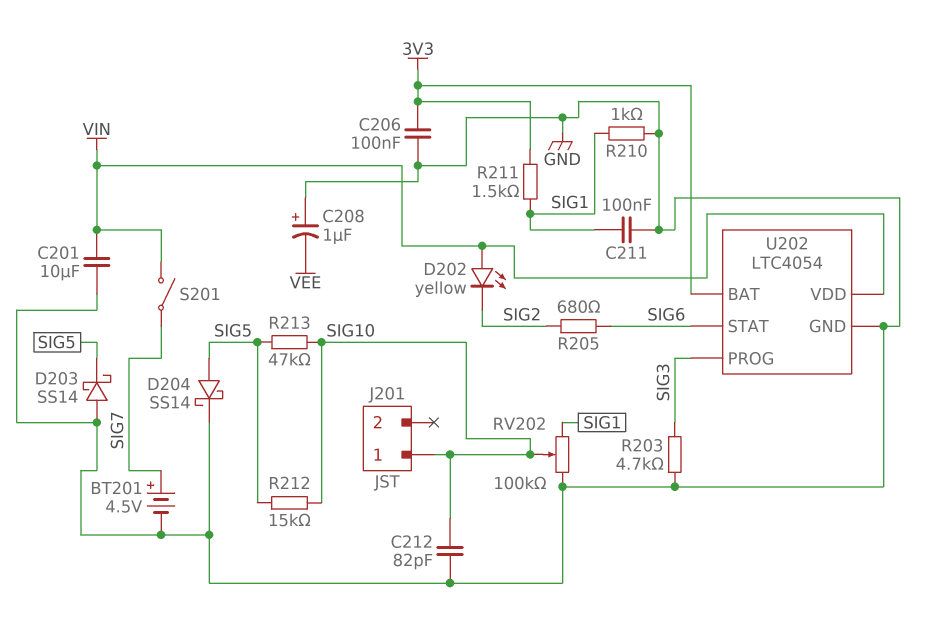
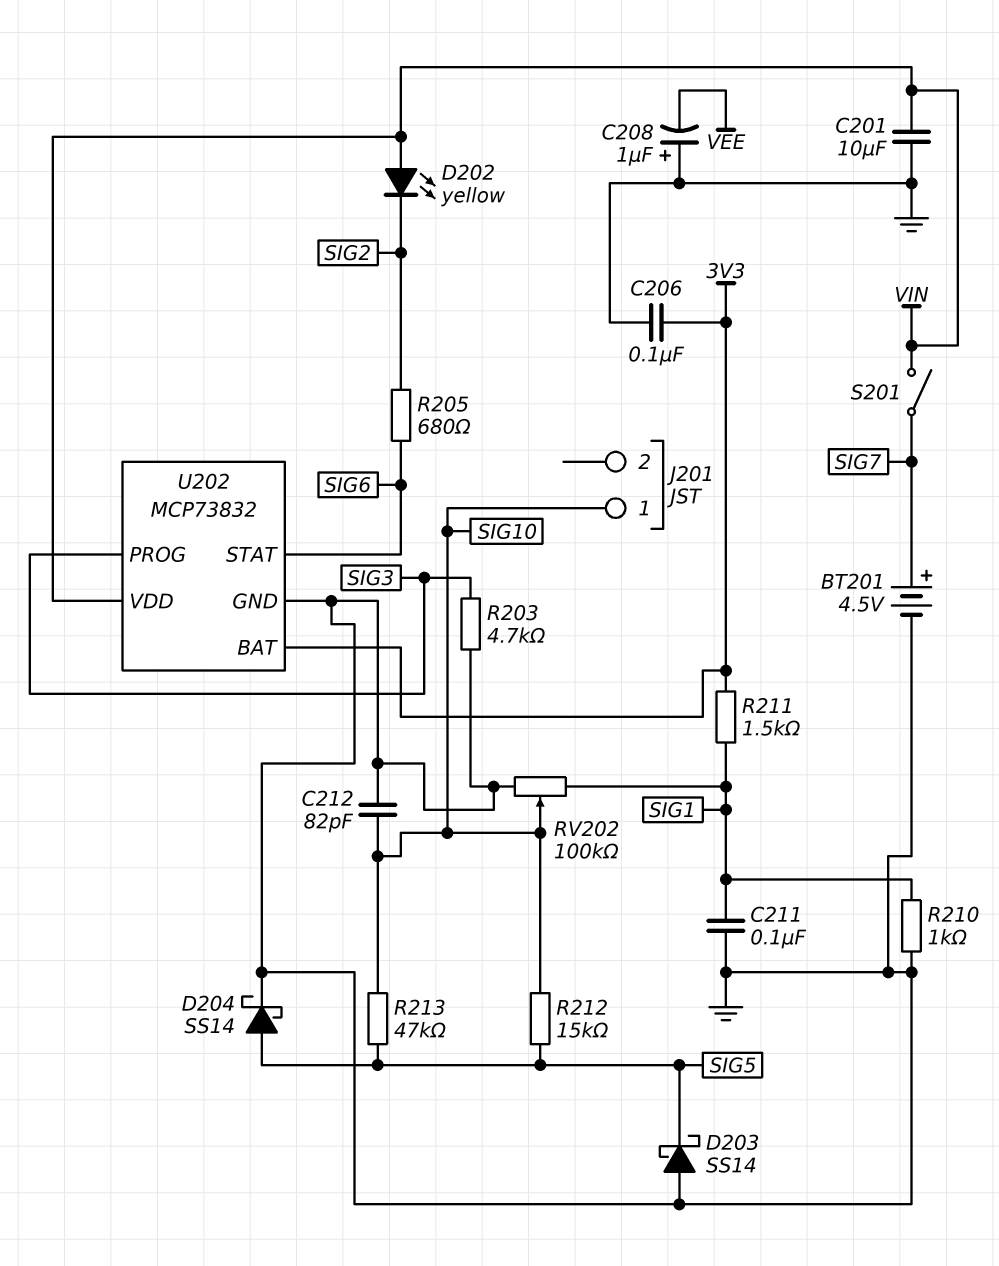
U202: LTC4054 -> MCP73832

